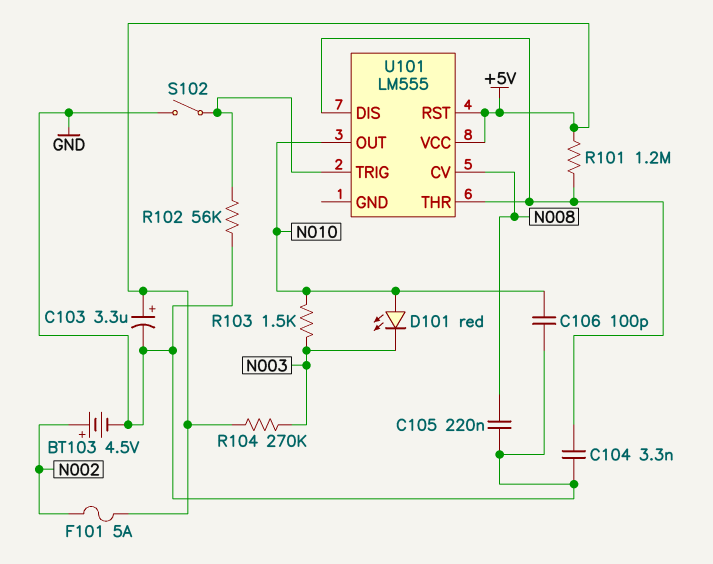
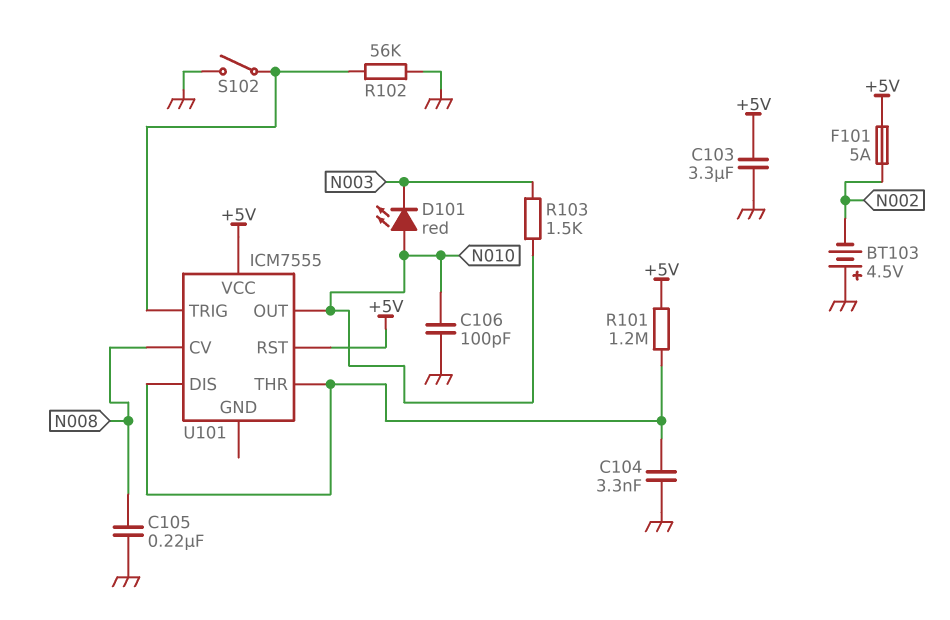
BT103: 4.5V (plus N002, minus GND) -> 4.5V (plus GND, minus N002)
C103: 3.3uF (plus +5V, minus GND) -> 3.3uF (+5V, GND)
R104: 270k (+5V, N003) -> none
U101: LM555 -> ICM7555

